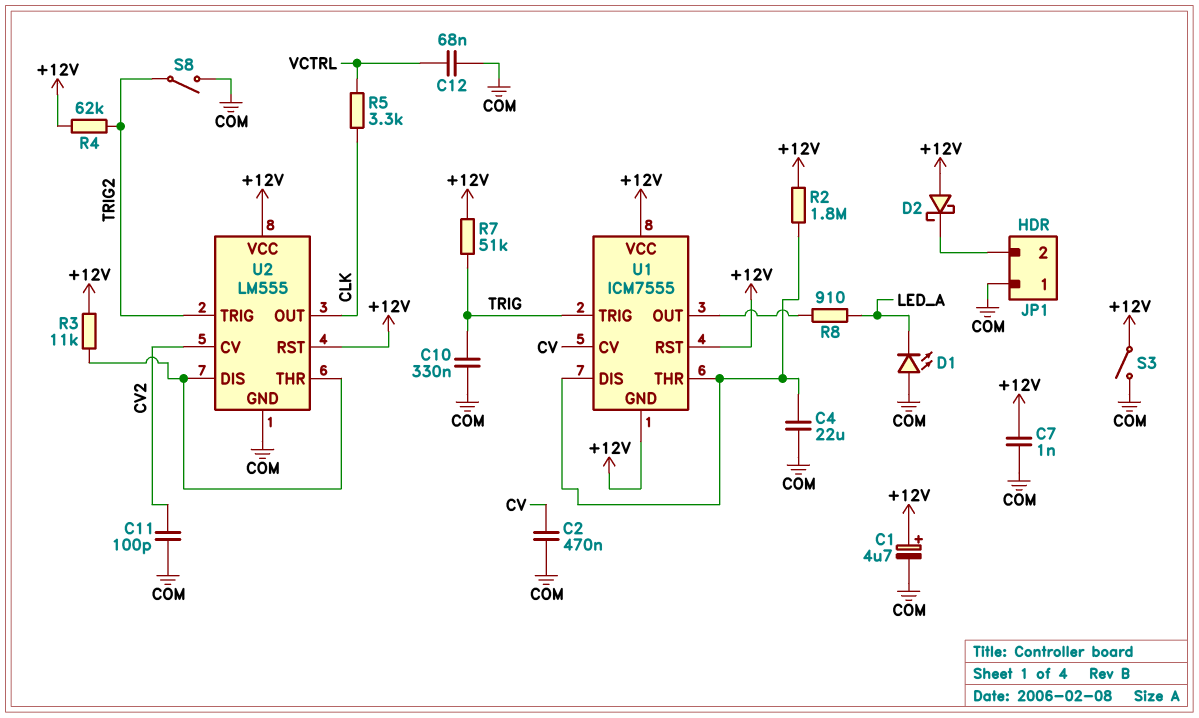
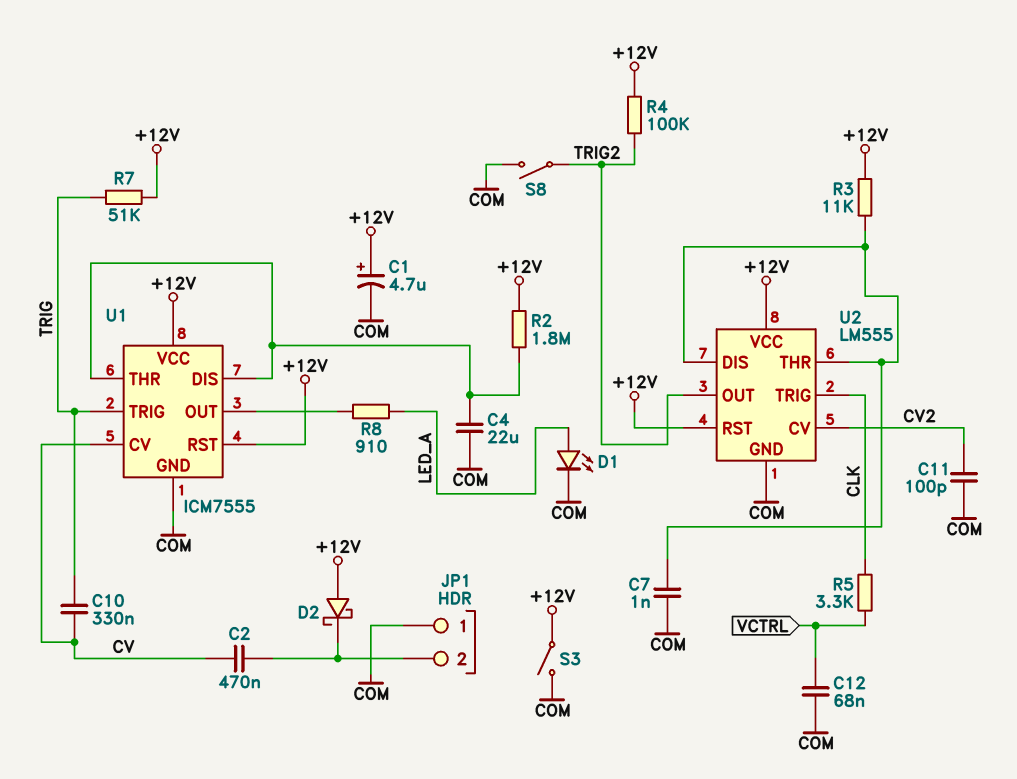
C2: 470nF (COM, CV) -> 470nF (CV, JP1/2)
C7: 1nF (+12V, COM) -> 1nF (COM, U2/DIS)
C10: 330nF (COM, TRIG) -> 330nF (CV, TRIG)
D1: LED (A COM, K LED_A) -> LED (A LED_A, K COM)
R4: 62k (+12V, TRIG2) -> 100k (+12V, TRIG2)
U1 pin GND: +12V -> COM
U2 pin OUT: CLK -> TRIG2
U2 pin TRIG: TRIG2 -> CLK

